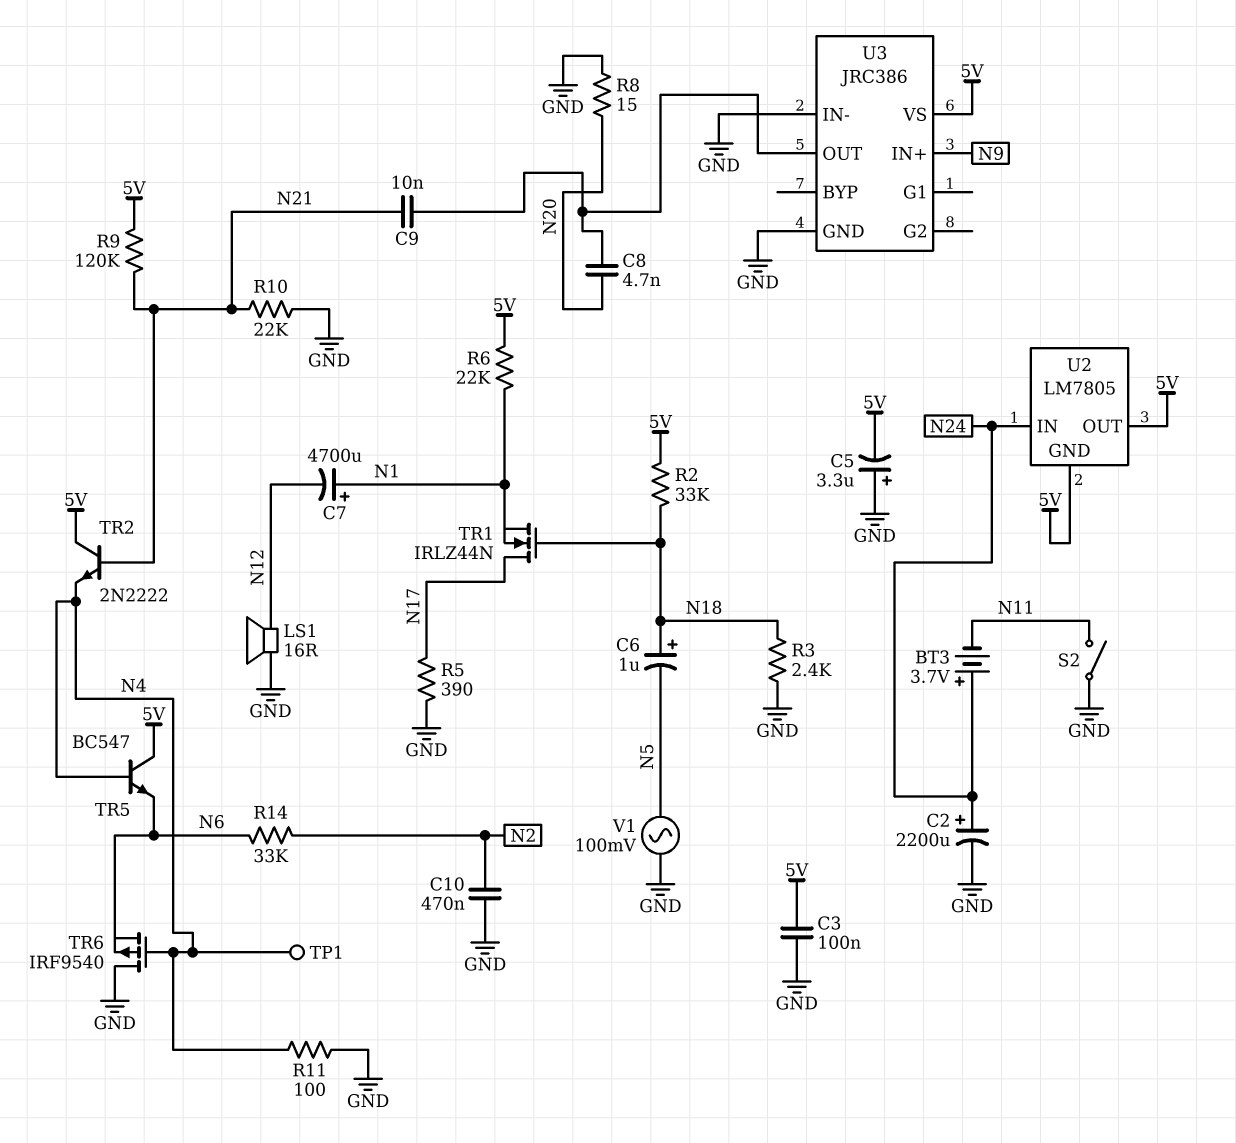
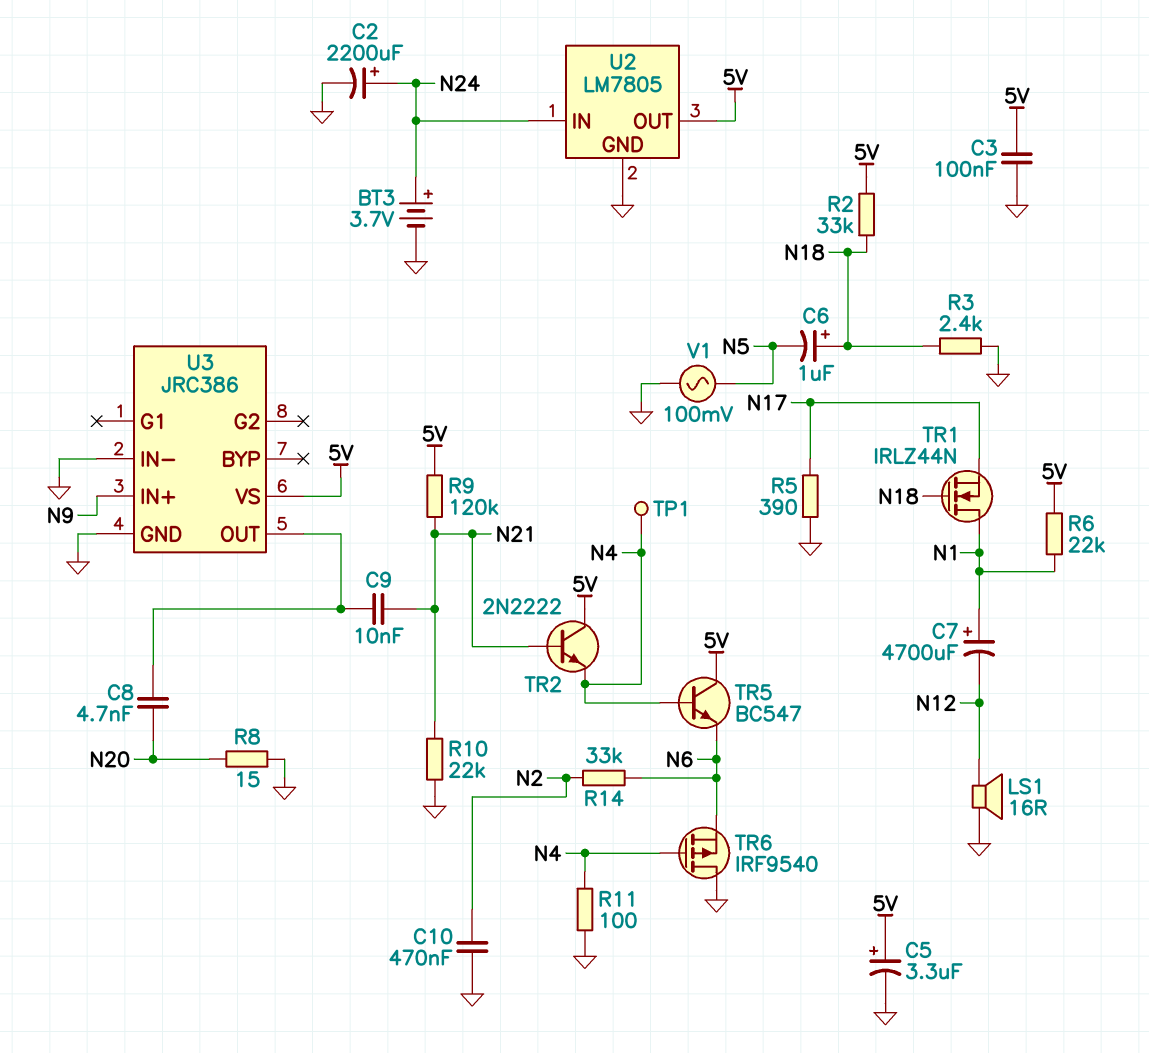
BT3: 3.7V (plus N24, minus N11) -> 3.7V (plus N24, minus GND)
C5: 3.3uF (plus GND, minus 5V) -> 3.3uF (plus 5V, minus GND)
S2: switch (GND, N11) -> none
TR1: NMOS IRLZ44N (G N18, D N17, S N1) -> NMOS IRLZ44N (G N18, D N1, S N17)
U2 pin GND: 5V -> GND

